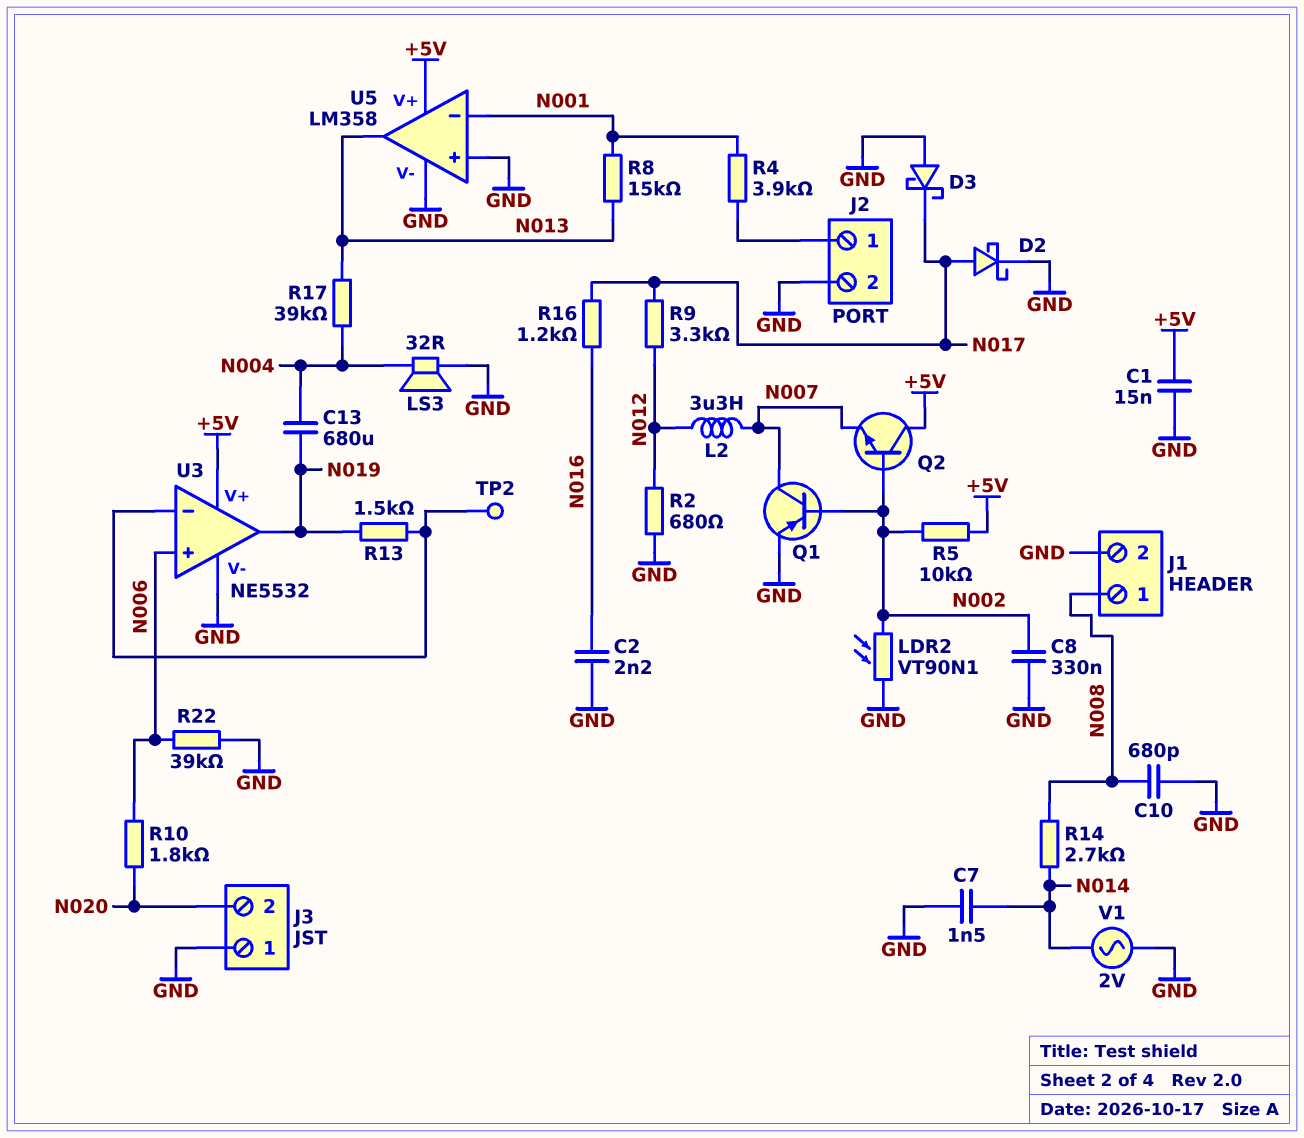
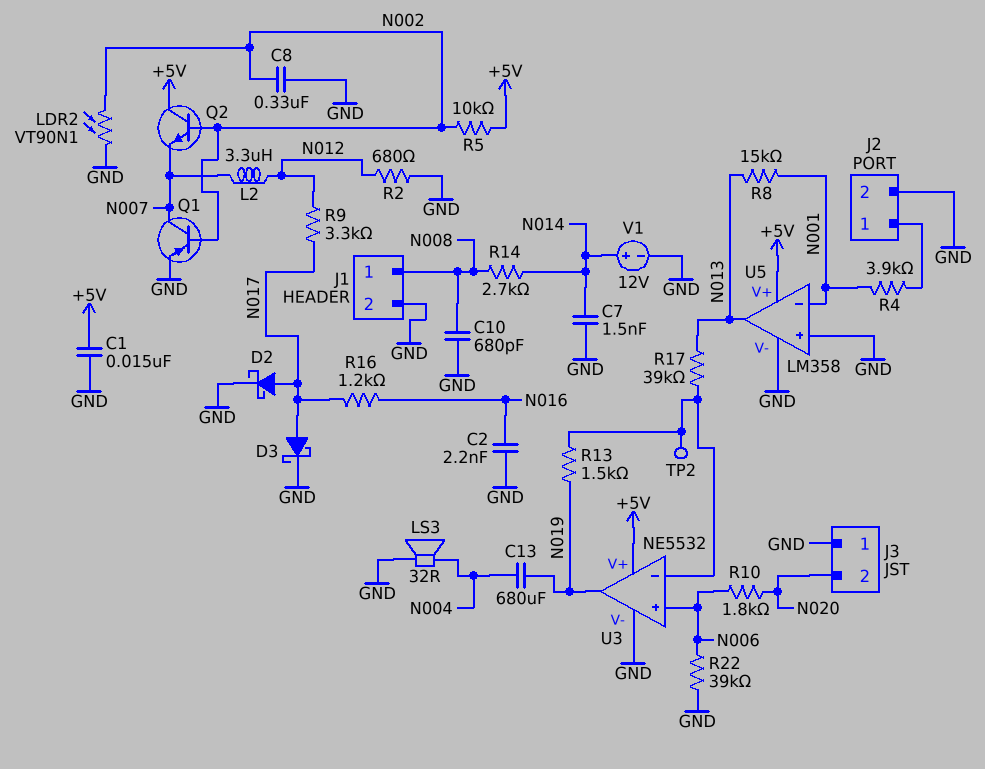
D3: schottky (A GND, K N017) -> schottky (A N017, K GND)
R17: 39k (N004, N013) -> 39k (N013, U3/in-)
V1: AC 2V (GND, N014) -> 12V (plus N014, minus GND)

